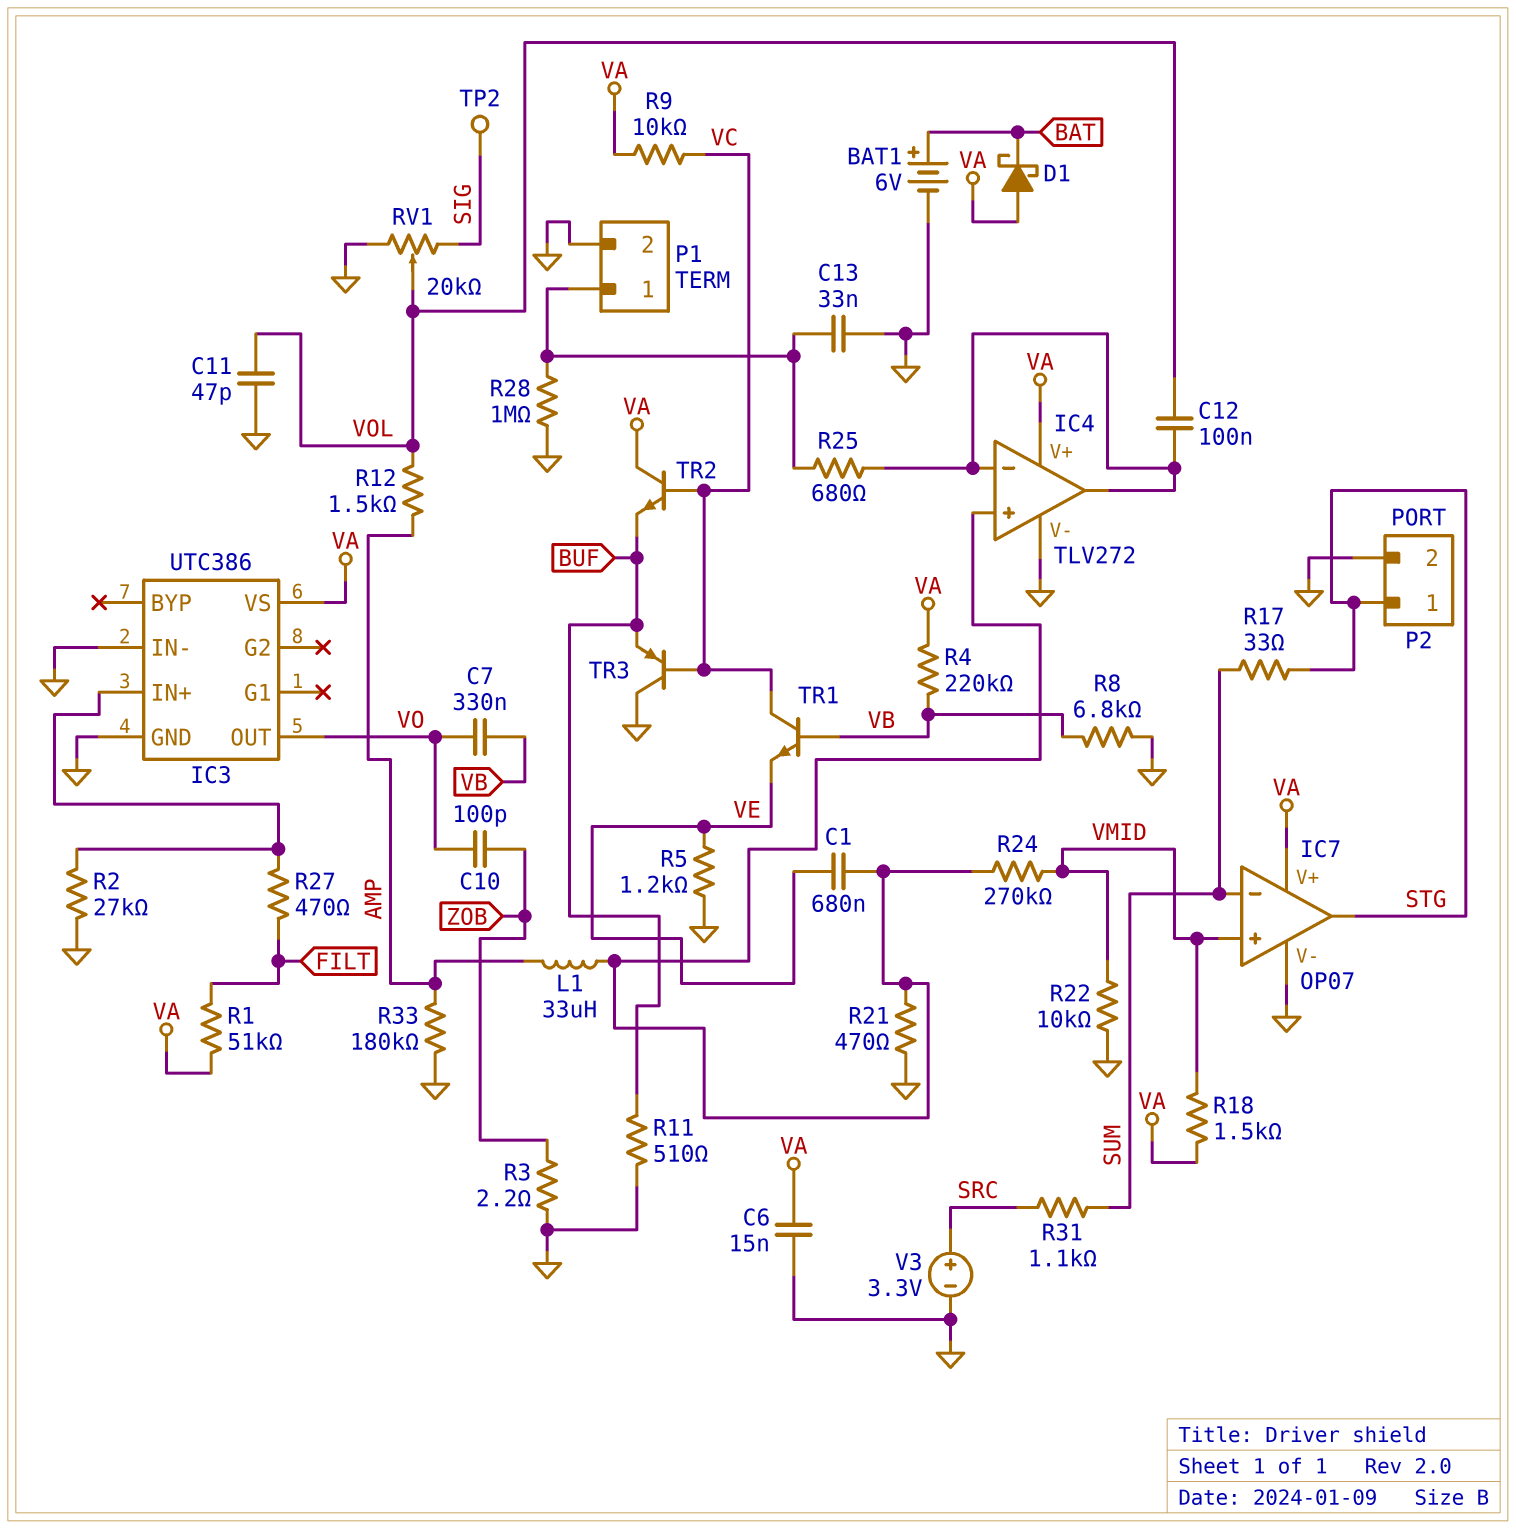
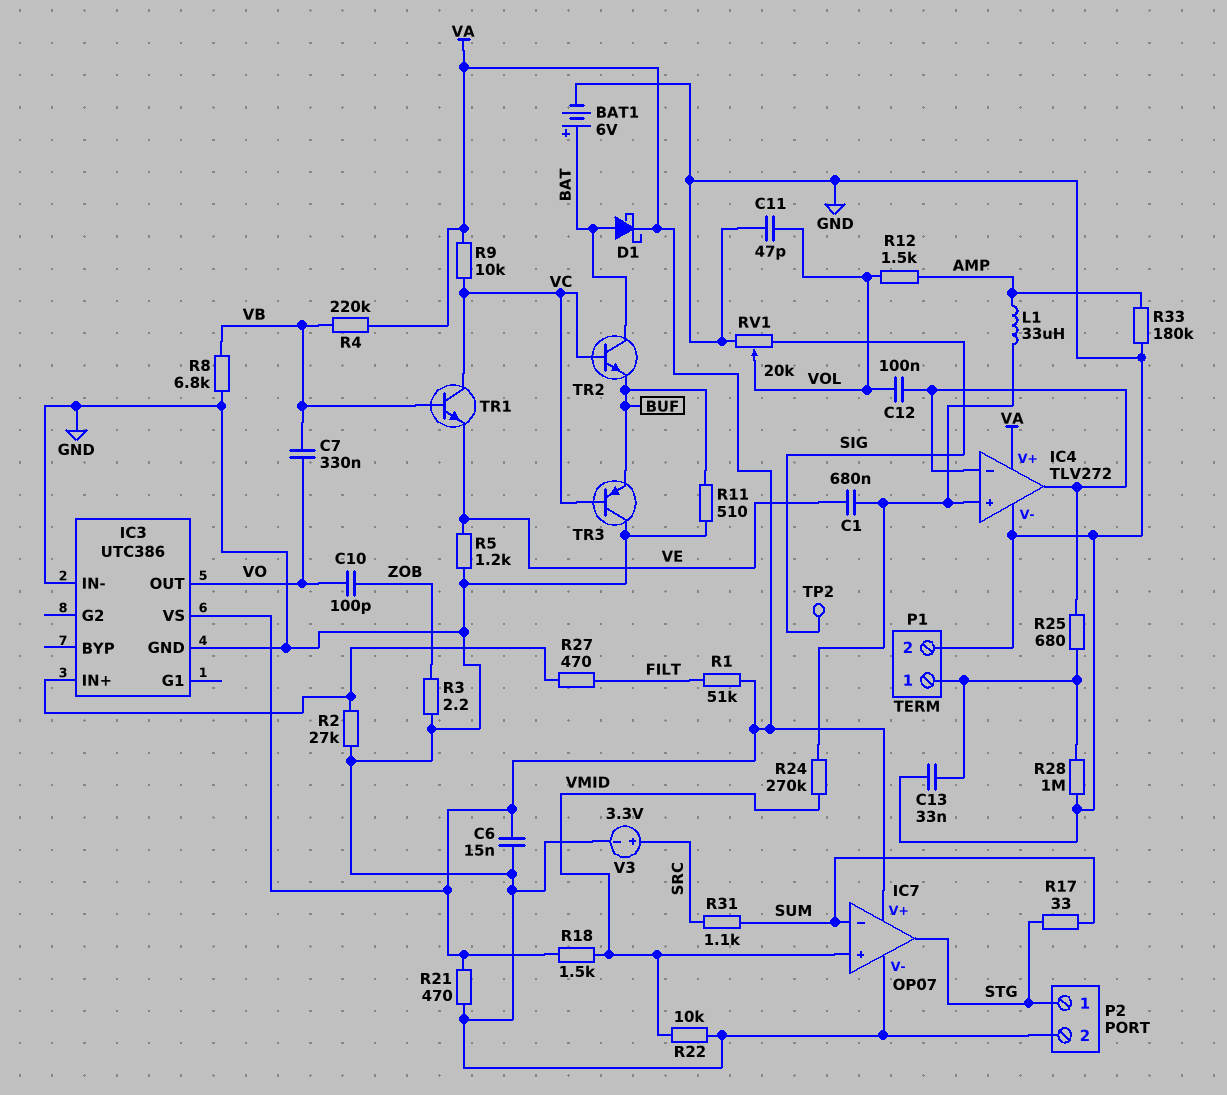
D1: schottky (A VA, K BAT) -> schottky (A BAT, K VA)
R21: 470 (GND, IC4/in+) -> 470 (GND, VA)
TR2: NPN (B VC, C VA, E BUF) -> NPN (B VC, C BAT, E BUF)

